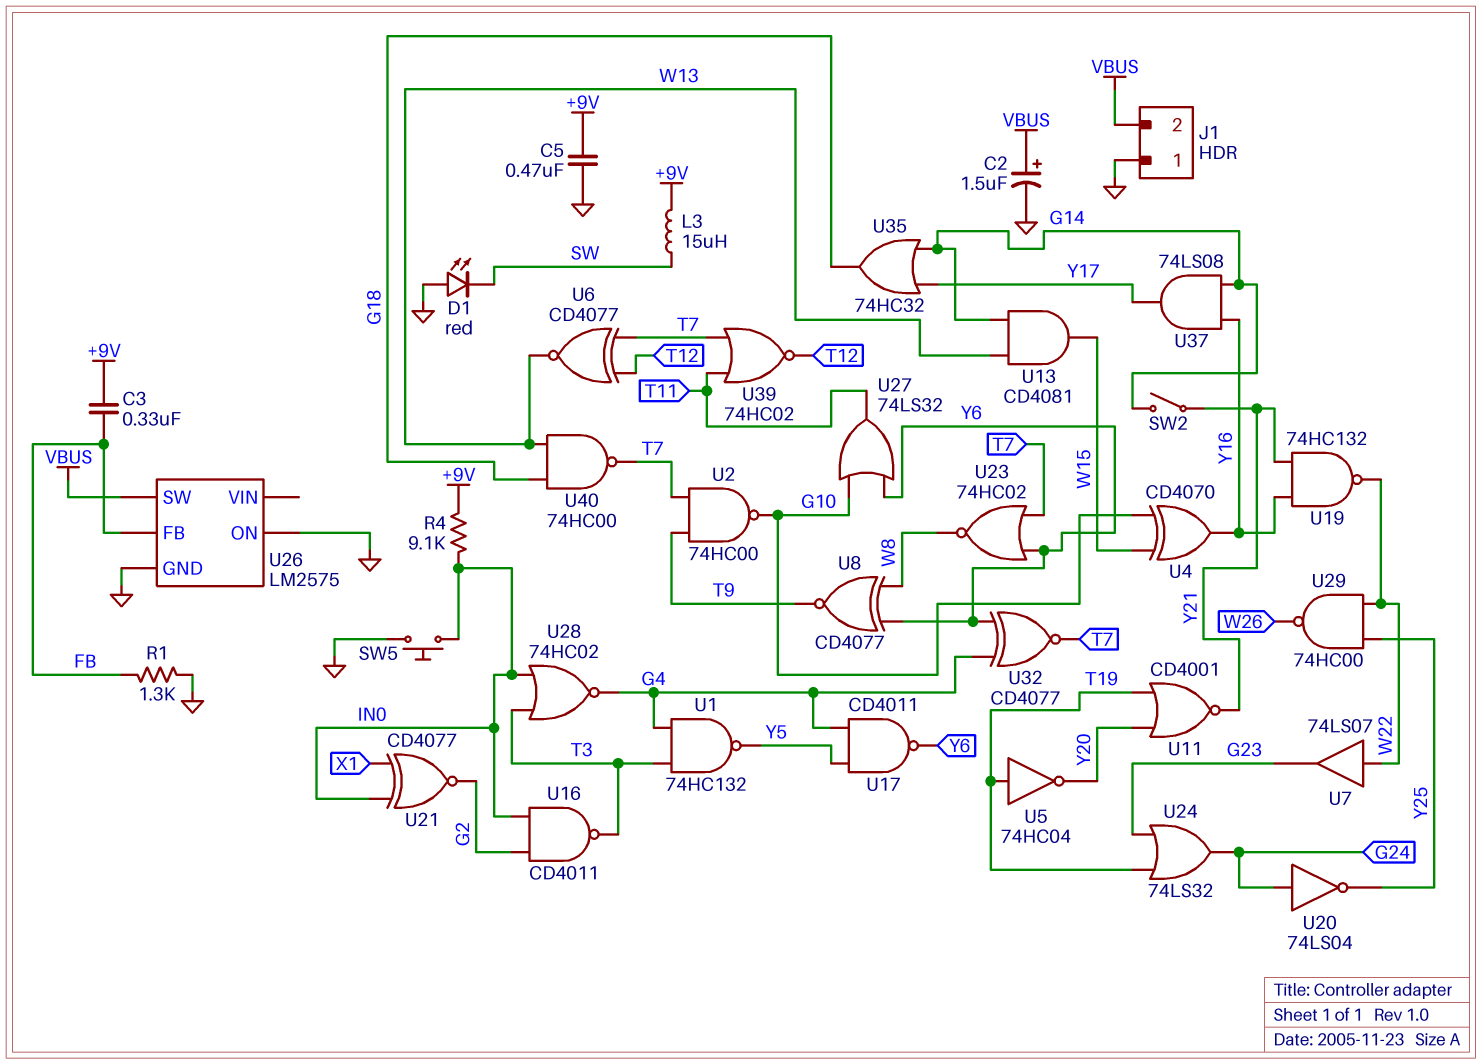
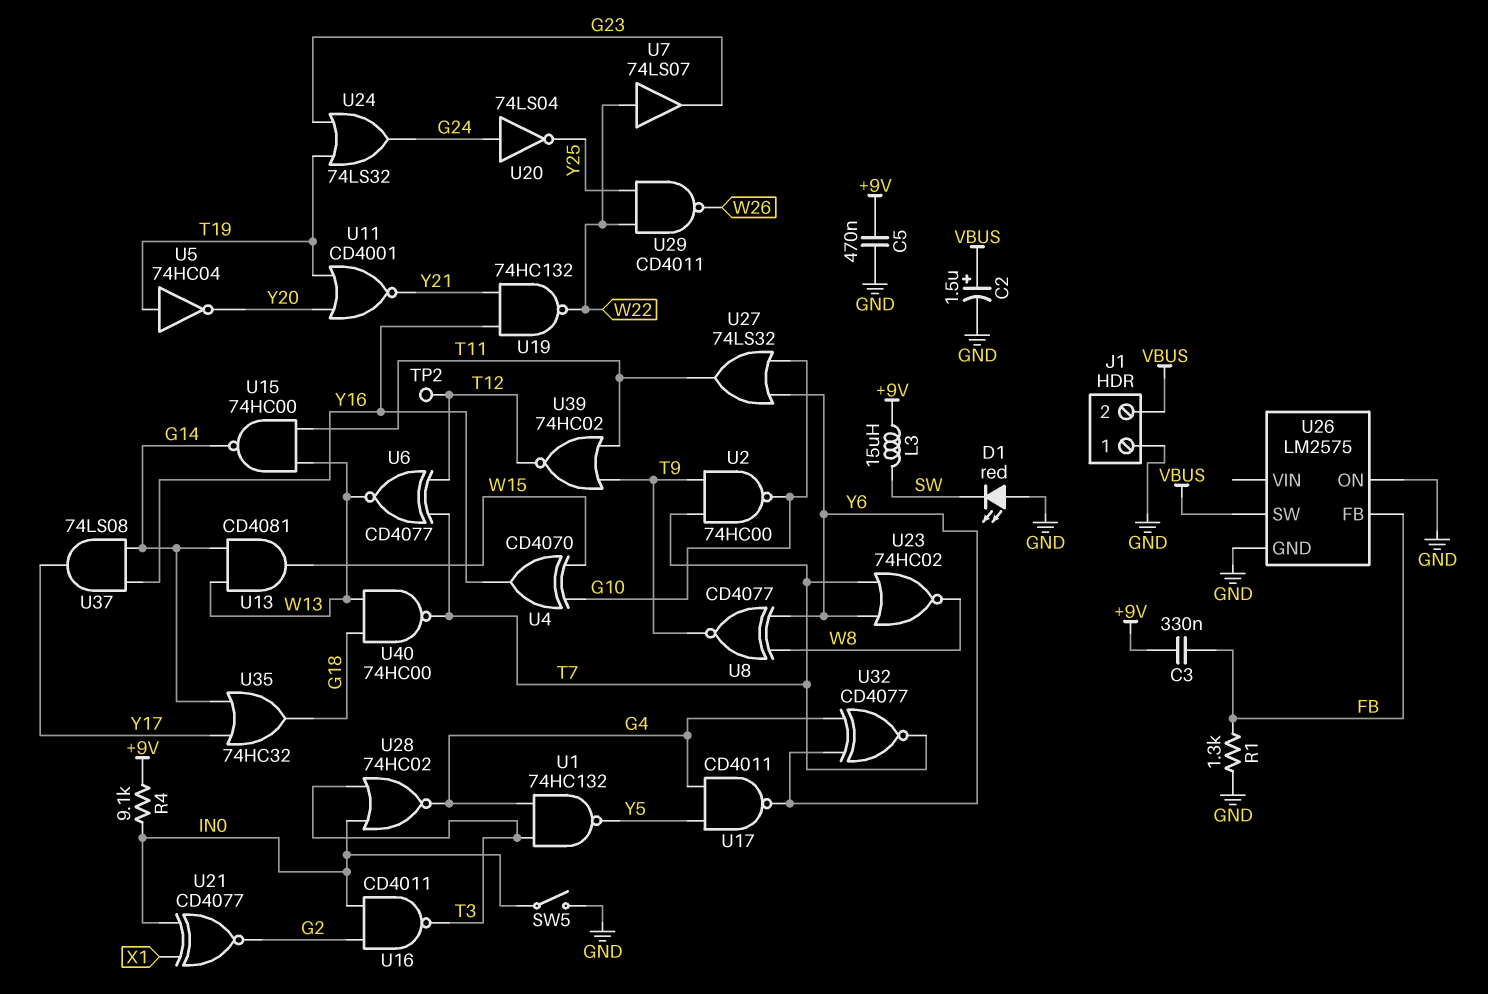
SW2: switch (G14, Y21) -> none
SW5: button (GND, IN0) -> switch (GND, IN0)
TP2: none -> test point (T12)
U15: none -> NAND 74HC00 (in T11, in W13, out G14)
U29: NAND 74HC00 (in W22, in Y25, out W26) -> NAND CD4011 (in W22, in Y25, out W26)
U39: NOR 74HC02 (in T7, in T11, out T12) -> NOR 74HC02 (in T9, in T11, out T12)

